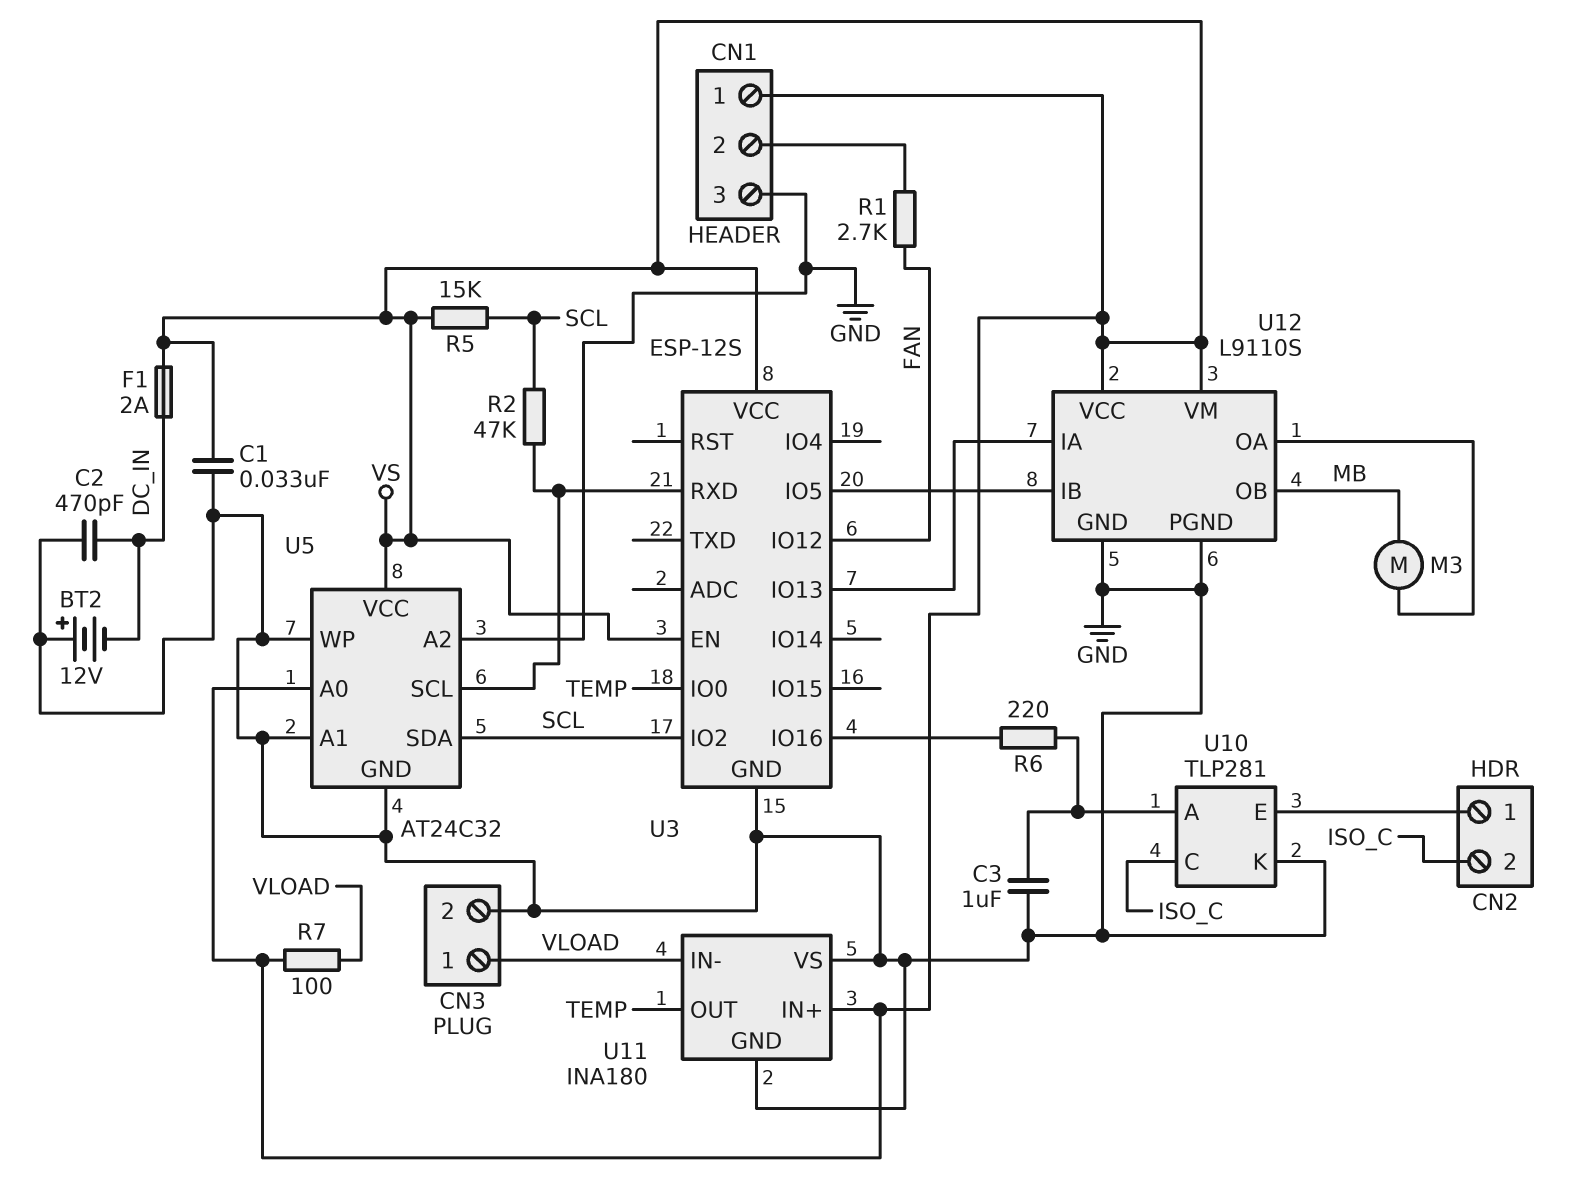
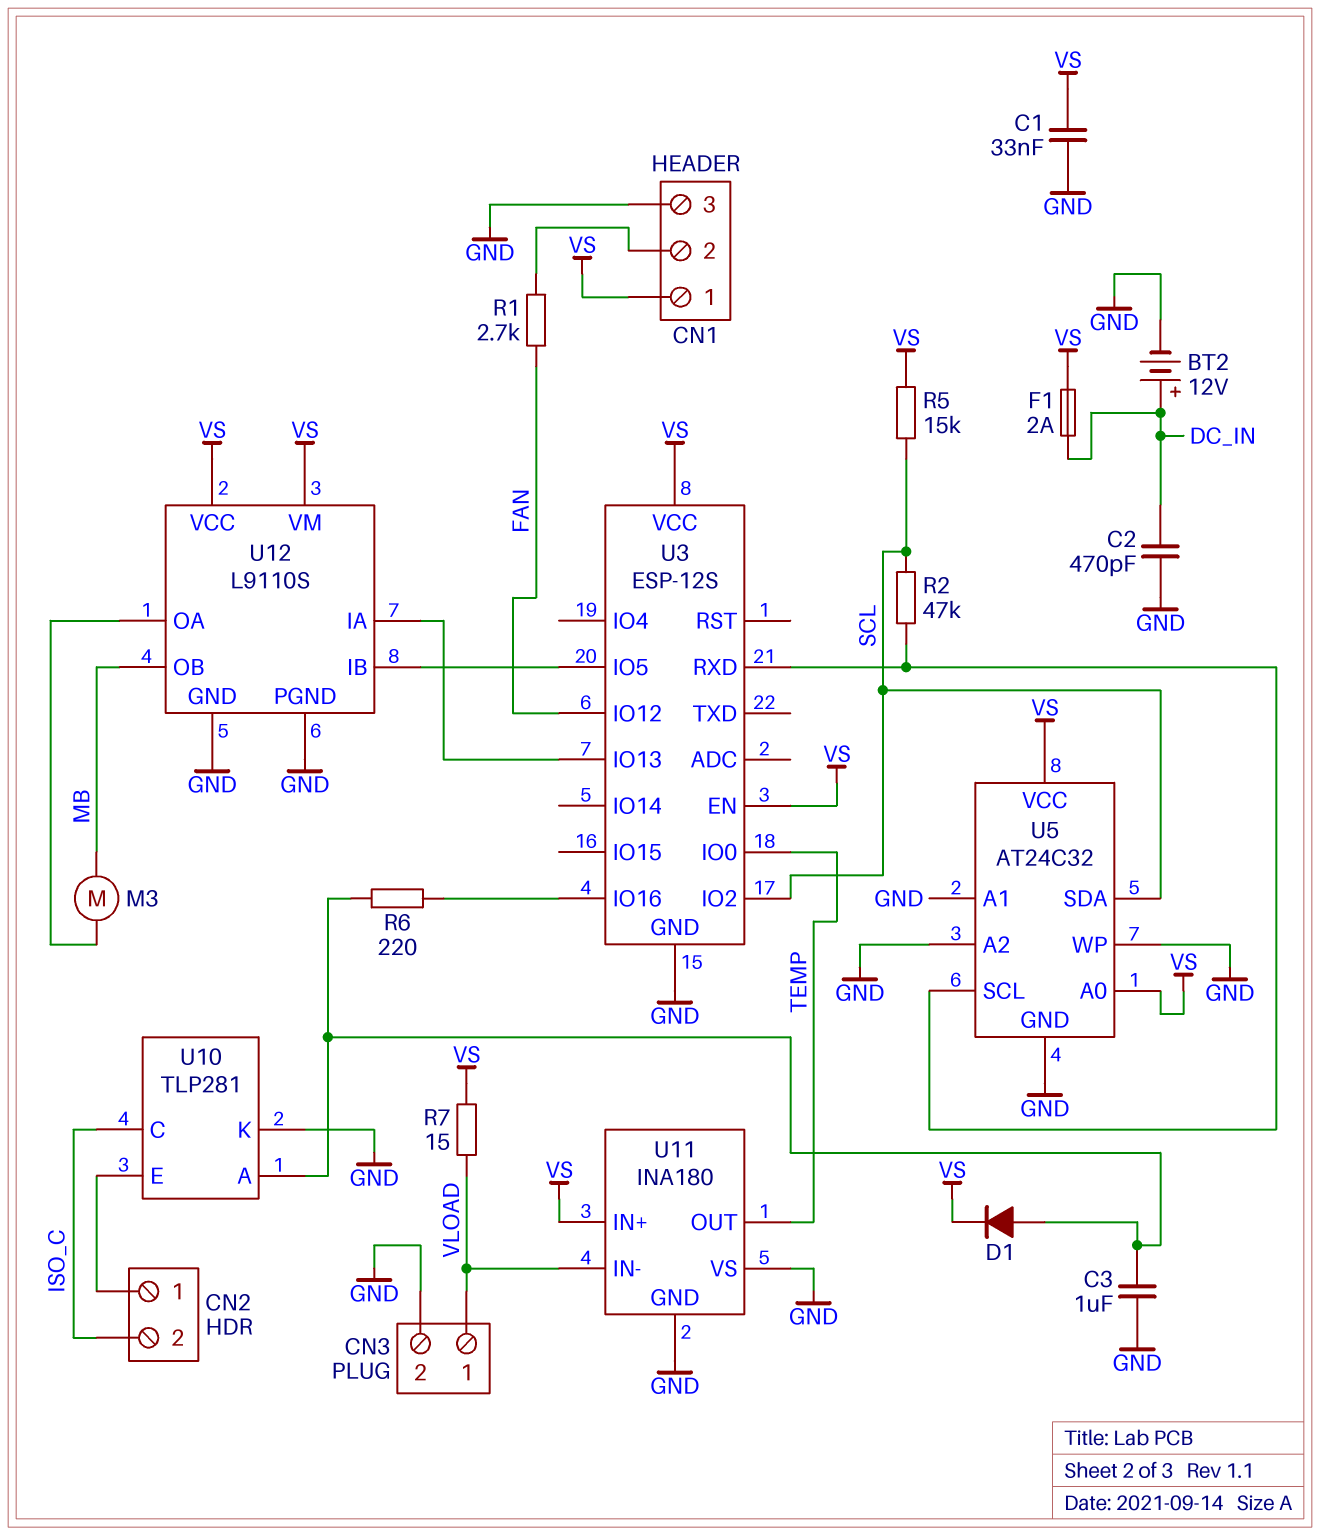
BT2: 12V (plus GND, minus DC_IN) -> 12V (plus DC_IN, minus GND)
D1: none -> diode (A U10/A, K VS)
R7: 100 (VLOAD, VS) -> 15 (VLOAD, VS)

